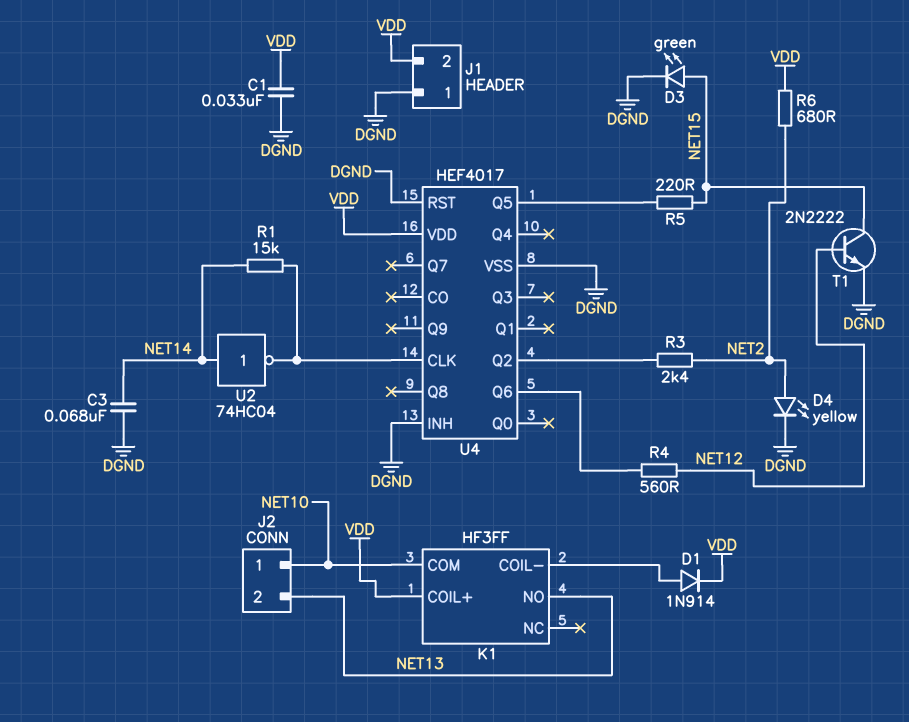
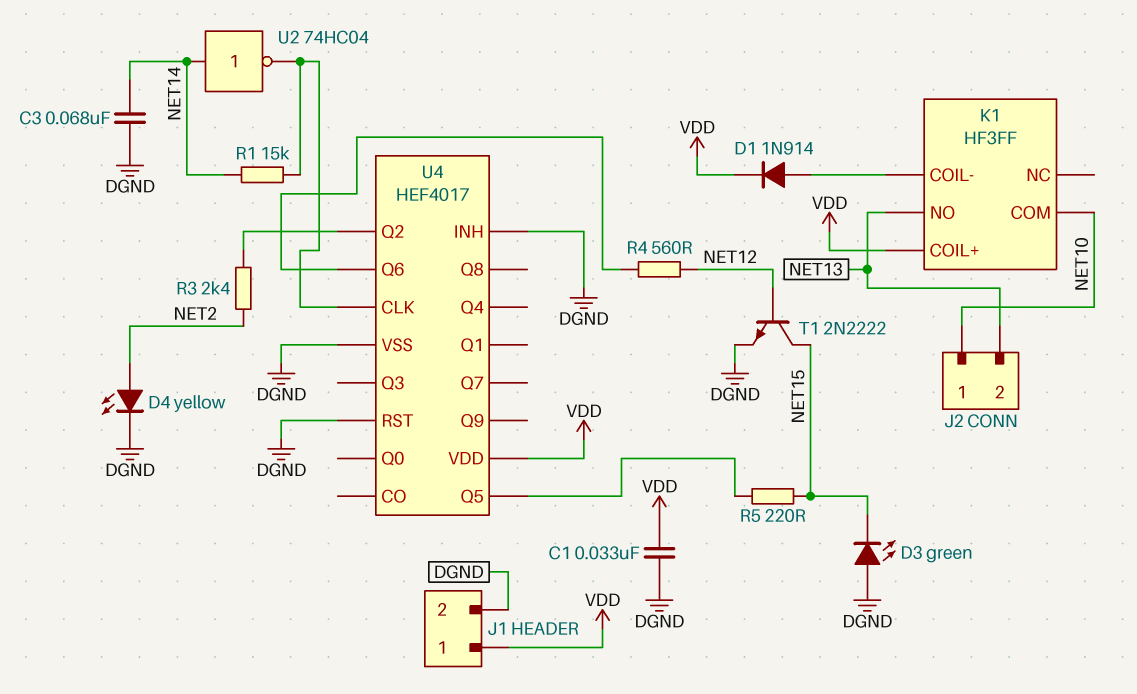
D3: LED green (A NET15, K DGND) -> LED green (A DGND, K NET15)
J1 pin 1: DGND -> VDD
J1 pin 2: VDD -> DGND
R6: 680 (NET2, VDD) -> none

